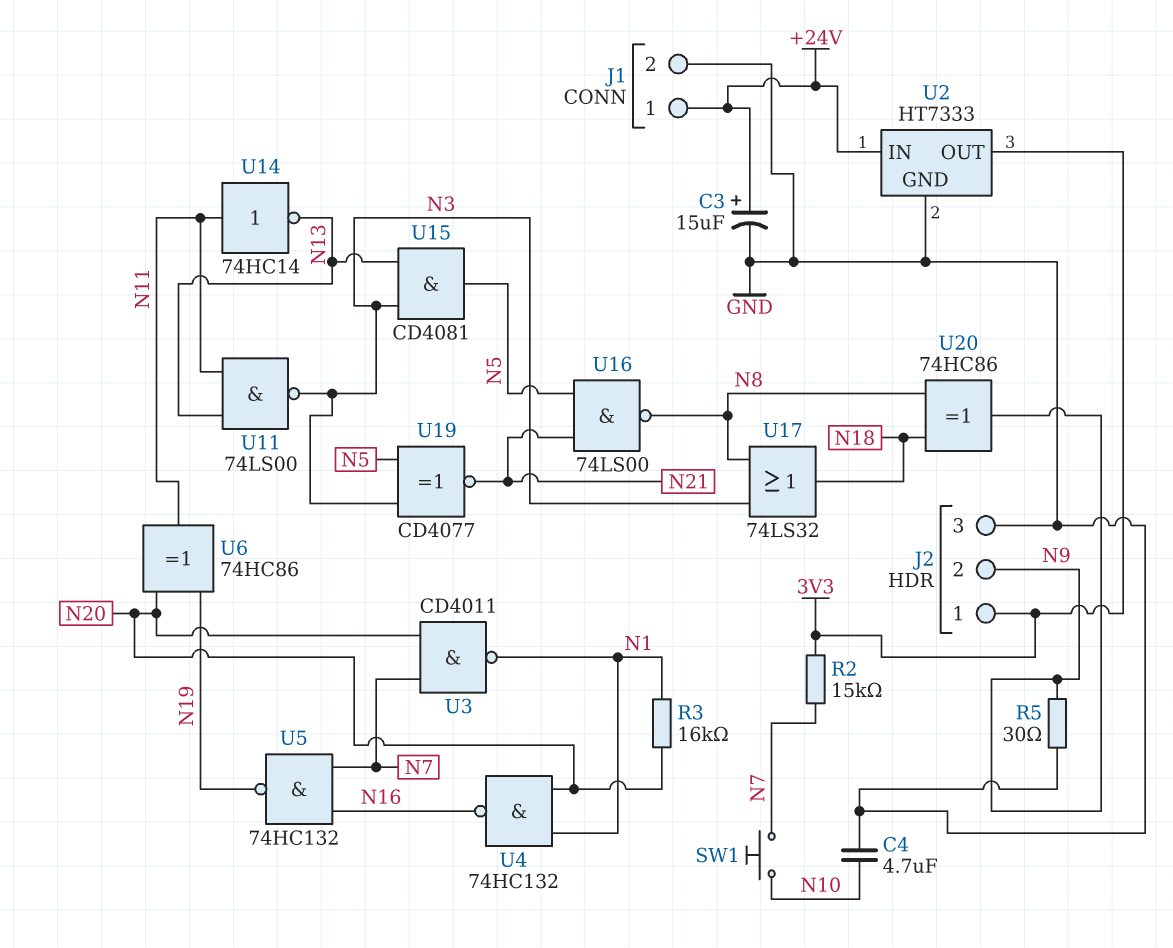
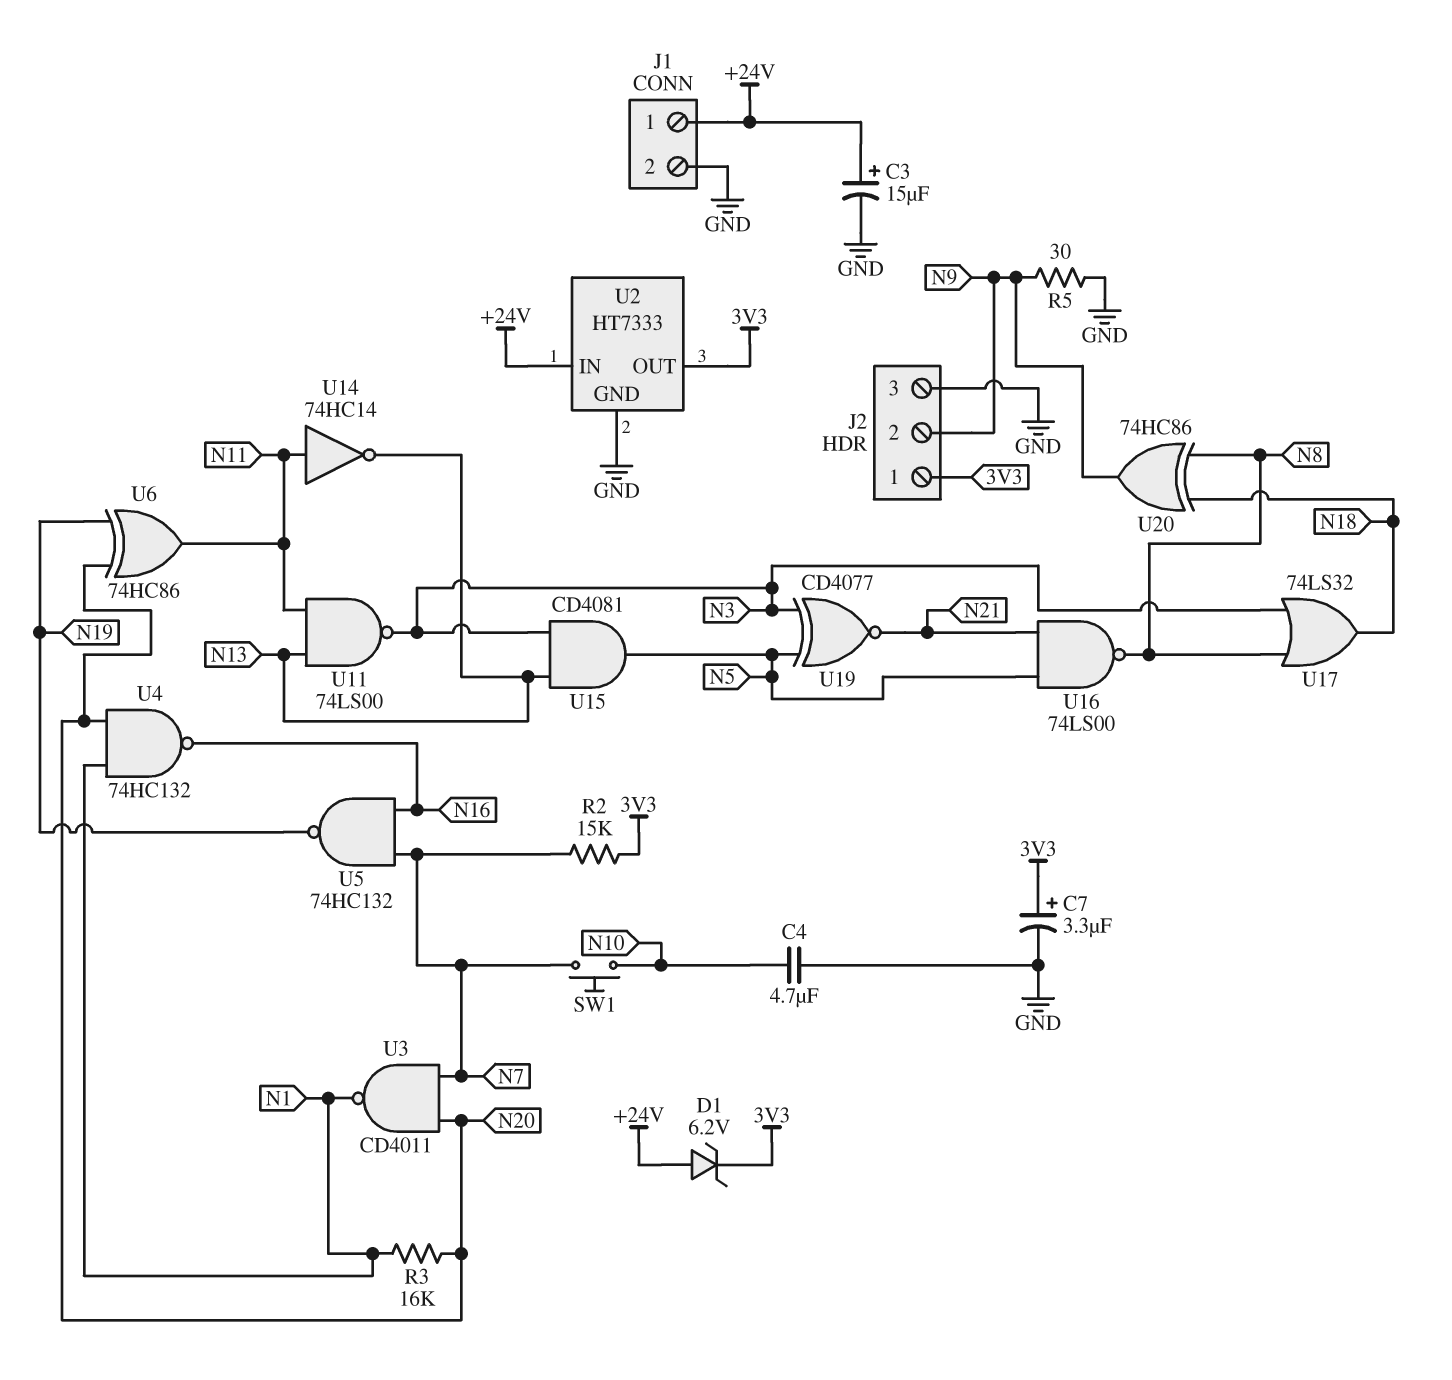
C7: none -> 3.3uF (plus 3V3, minus GND)
D1: none -> zener 6.2V (A +24V, K 3V3)

